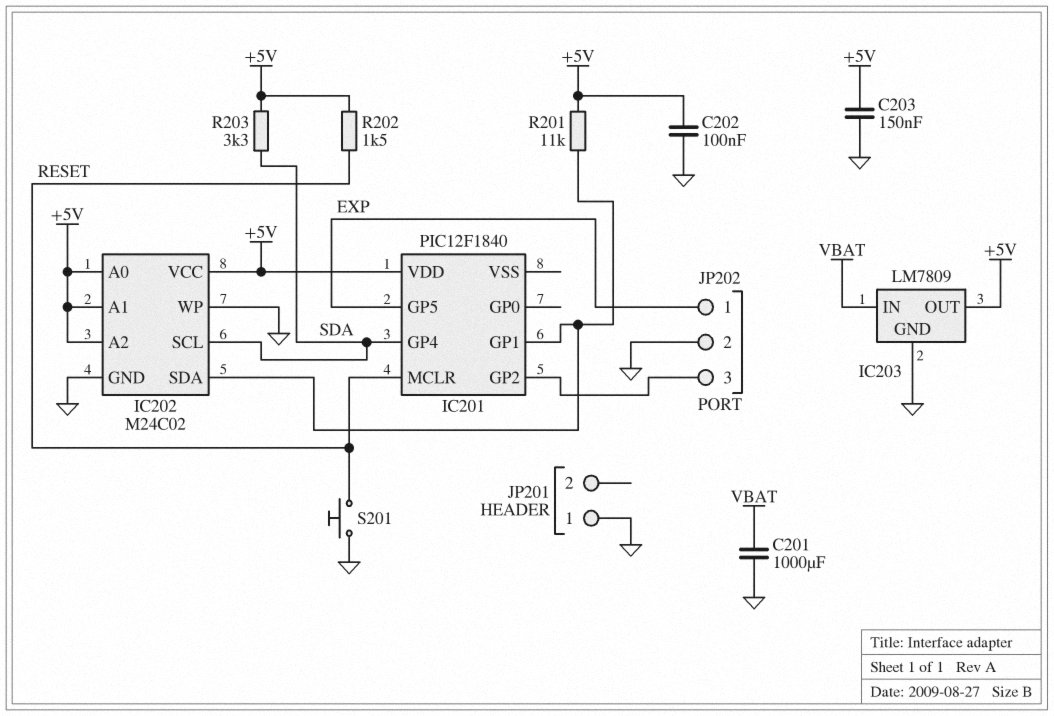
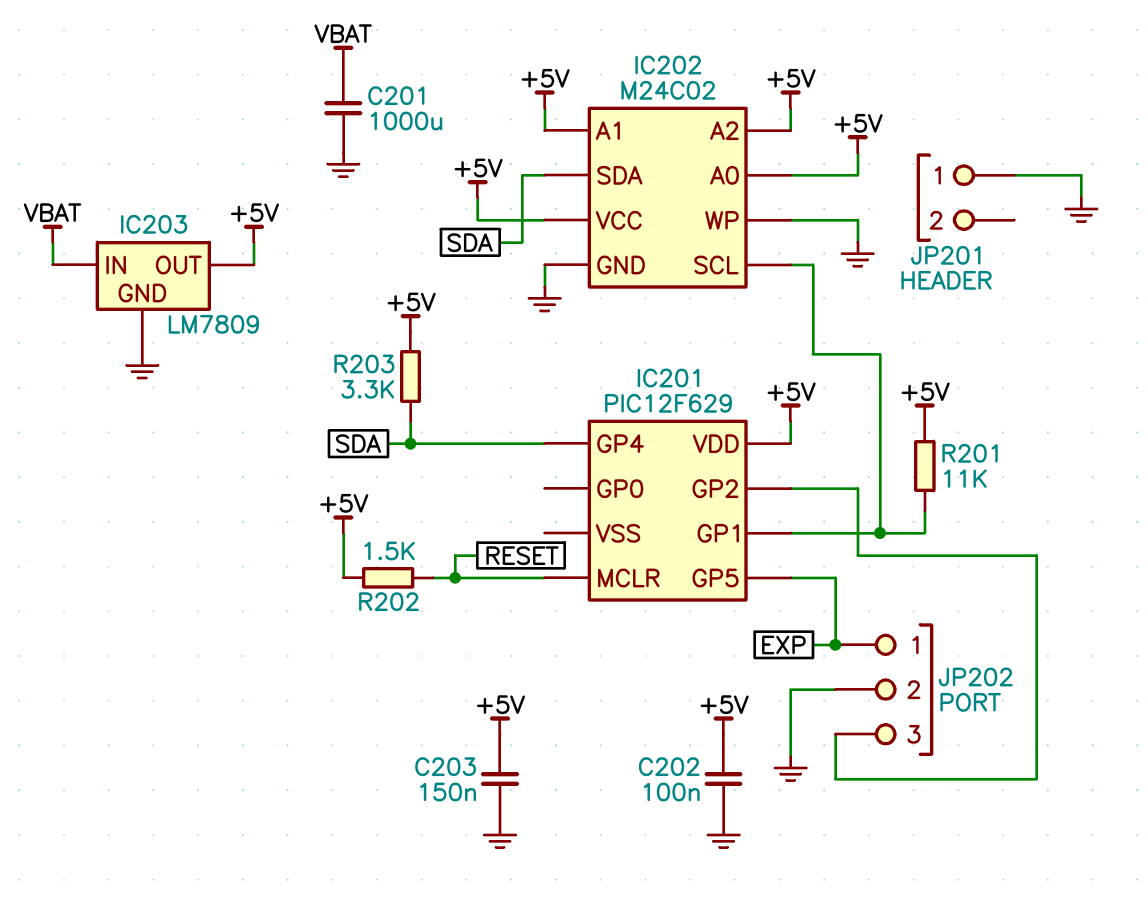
IC201: PIC12F1840 -> PIC12F629
IC202 pin SCL: SDA -> IC201/GP1
IC202 pin SDA: IC201/GP1 -> SDA
S201: button (GND, RESET) -> none

